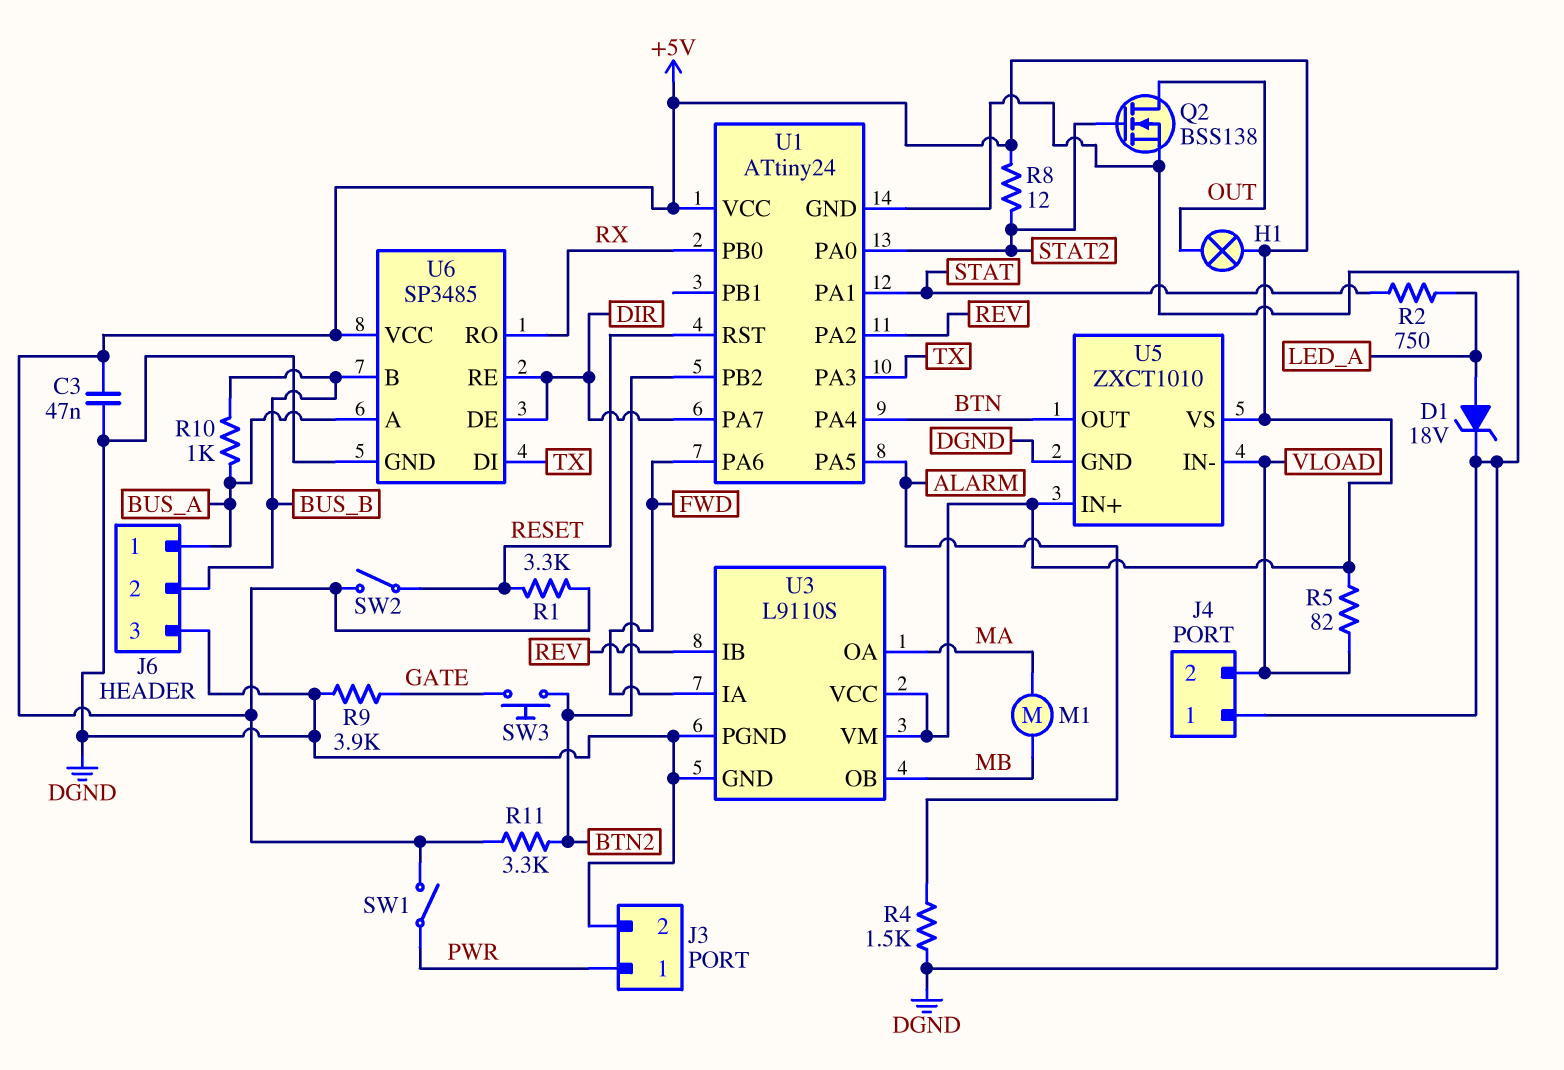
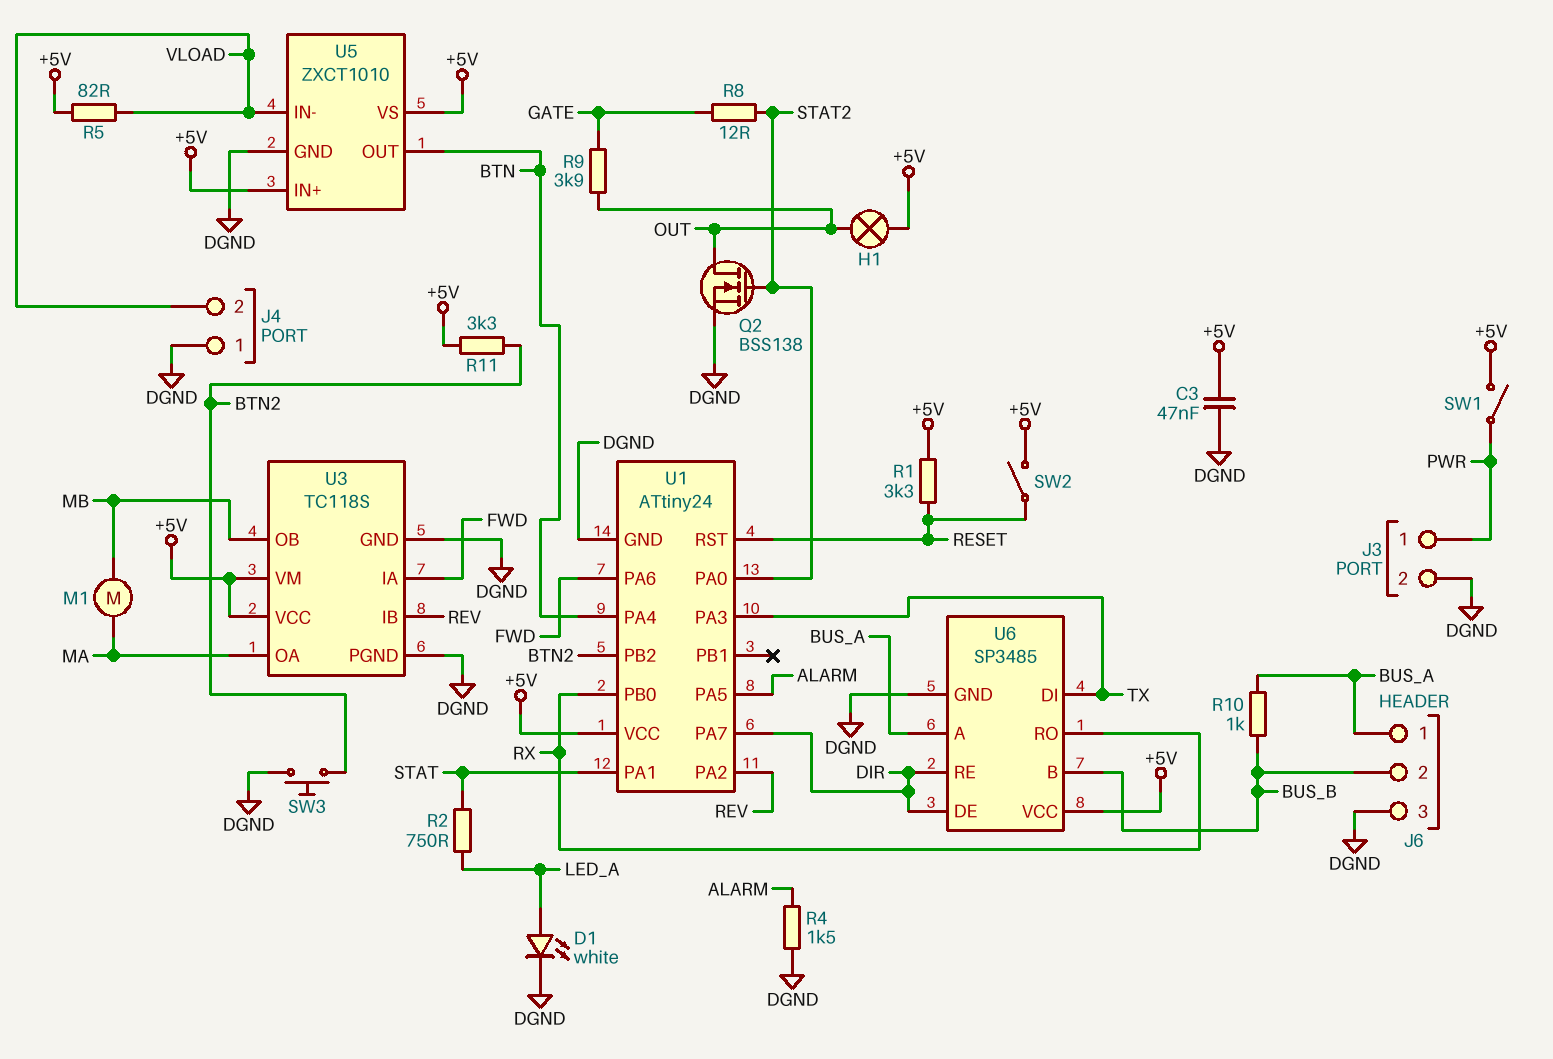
D1: zener 18V (A LED_A, K DGND) -> LED white (A LED_A, K DGND)
R8: 12 (+5V, STAT2) -> 12 (GATE, STAT2)
R9: 3.9k (DGND, GATE) -> 3.9k (GATE, OUT)
SW3: button (BTN2, GATE) -> button (BTN2, DGND)
U3: L9110S -> TC118S

